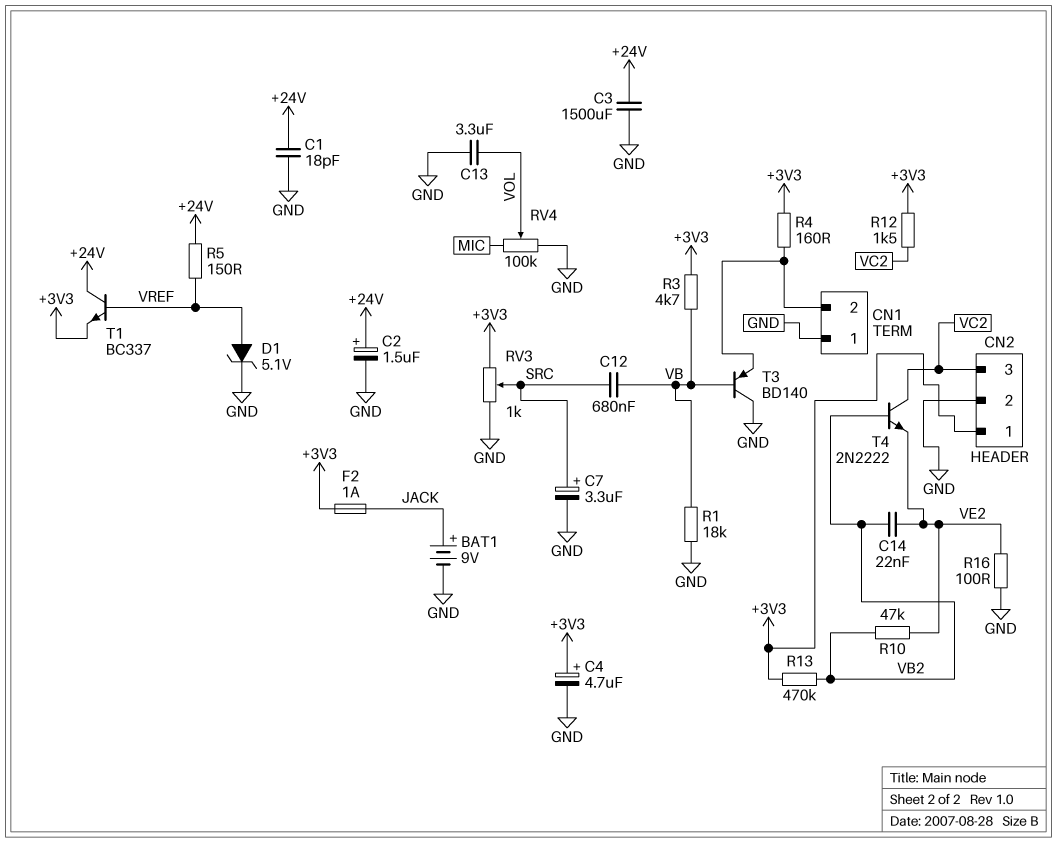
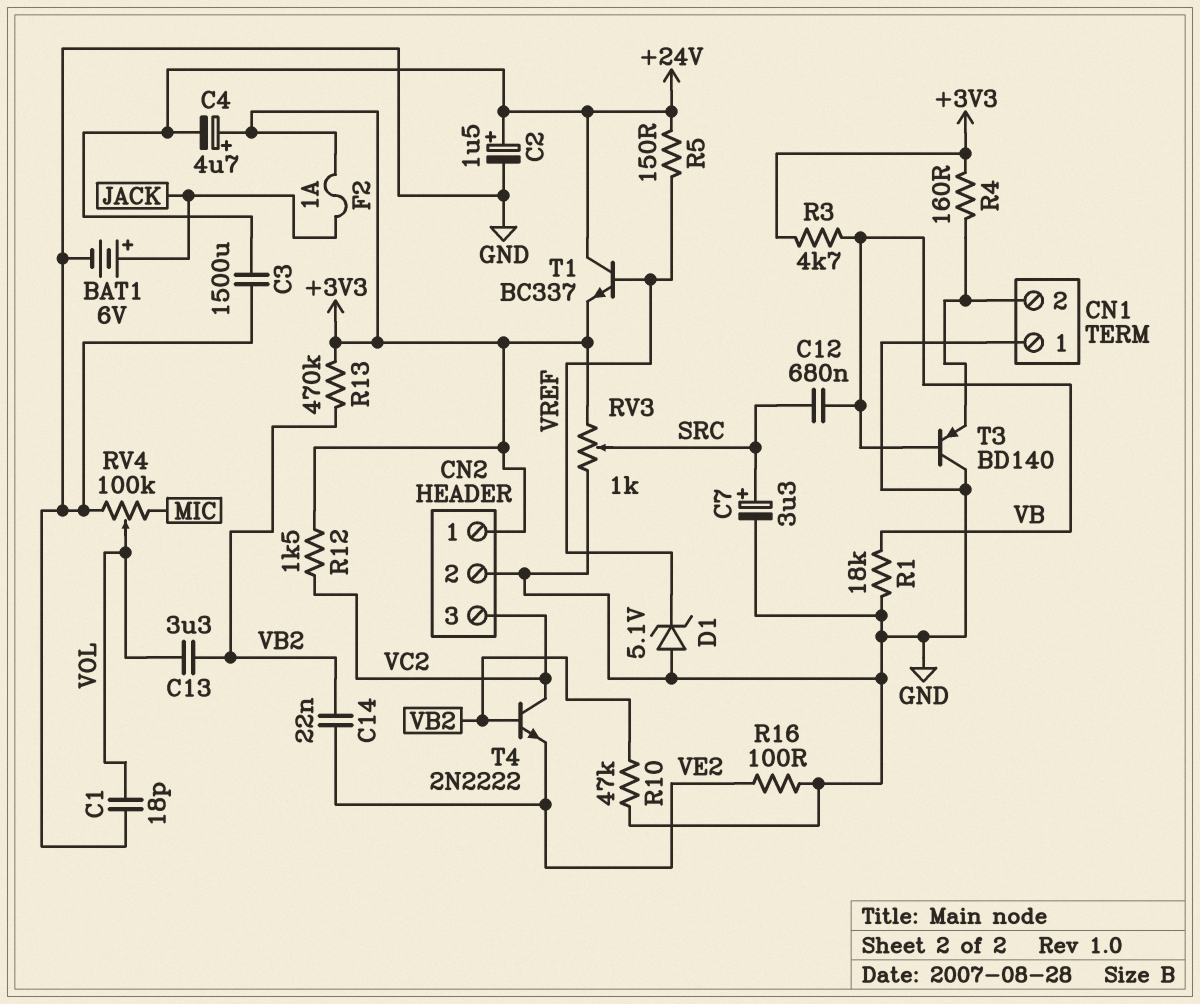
BAT1: 9V (plus JACK, minus GND) -> 6V (plus JACK, minus GND)
C1: 18pF (+24V, GND) -> 18pF (GND, VOL)
C4: 4.7uF (plus +3V3, minus GND) -> 4.7uF (plus +3V3, minus +24V)
C13: 3.3uF (GND, VOL) -> 3.3uF (VB2, VOL)
D1: zener 5.1V (A VREF, K GND) -> zener 5.1V (A GND, K VREF)
R10: 47k (VB2, VE2) -> 47k (GND, VB2)

